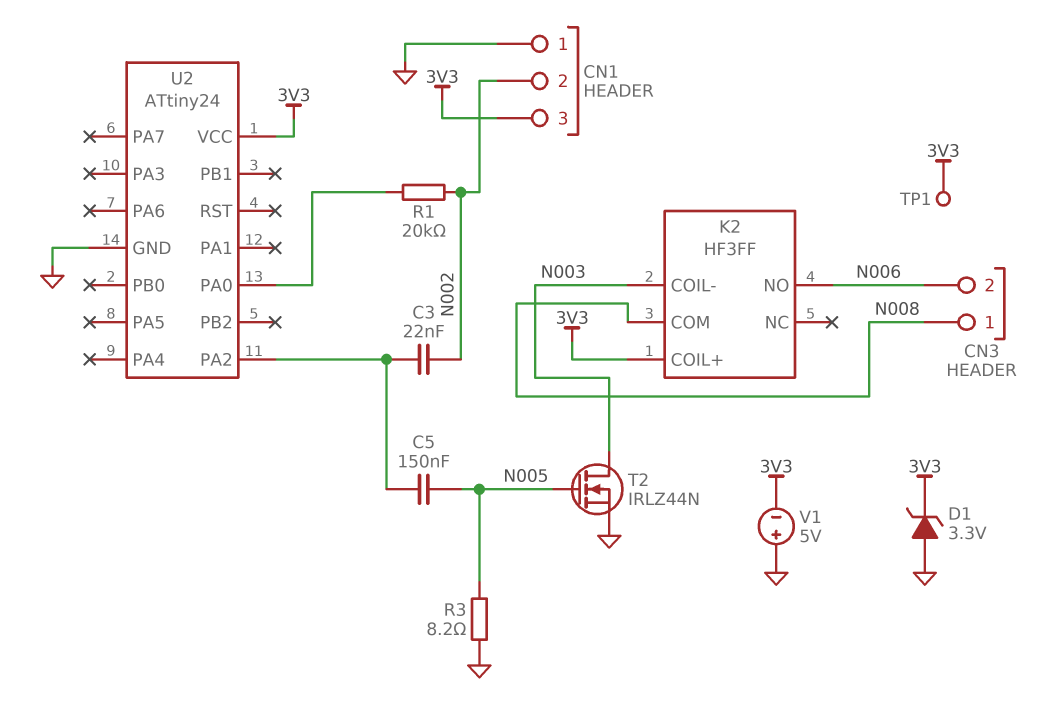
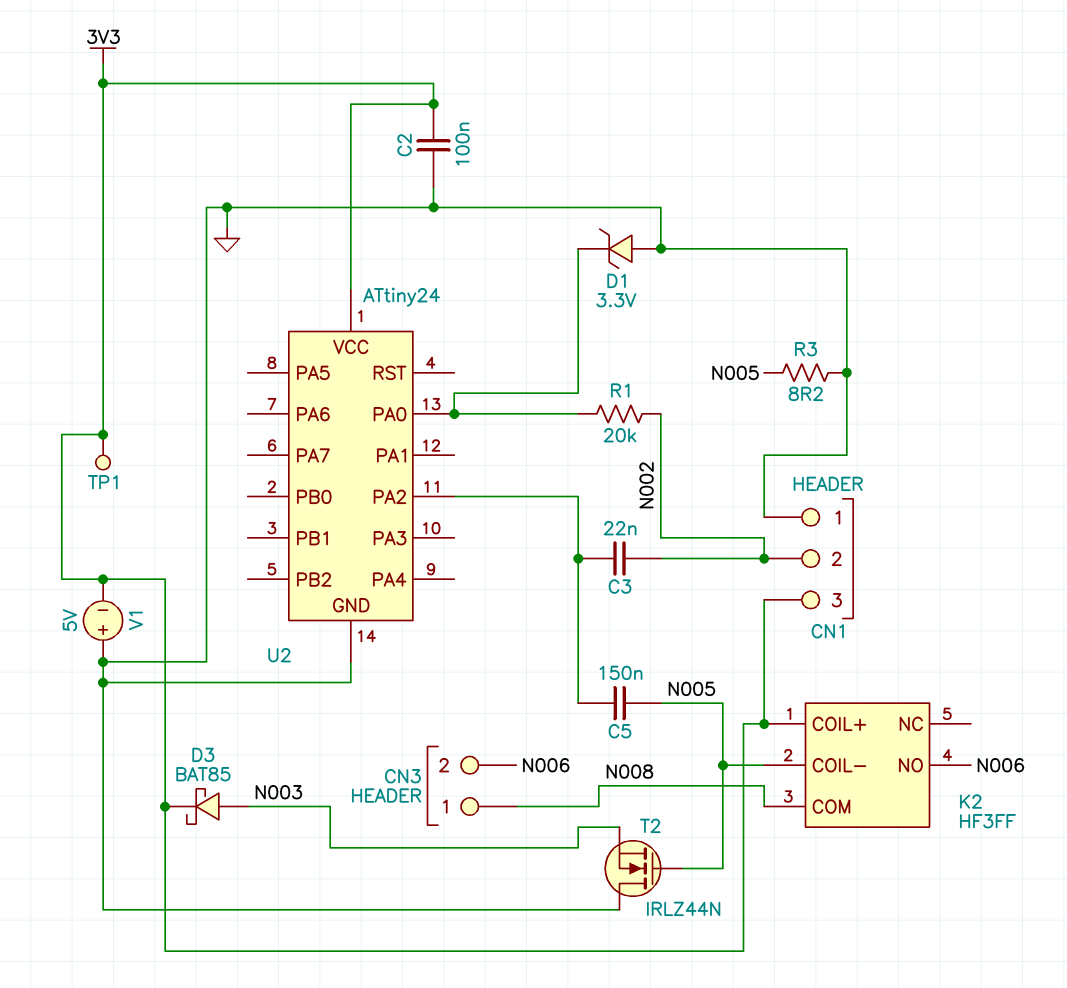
C2: none -> 100nF (3V3, GND)
D1: zener 3.3V (A GND, K 3V3) -> zener 3.3V (A GND, K U2/PA0)
D3: none -> schottky BAT85 (A N003, K 3V3)
K2 pin COIL-: N003 -> N005
T2: NMOS IRLZ44N (G N005, D N003, S GND) -> NMOS IRLZ44N (G N005, D GND, S N003)

